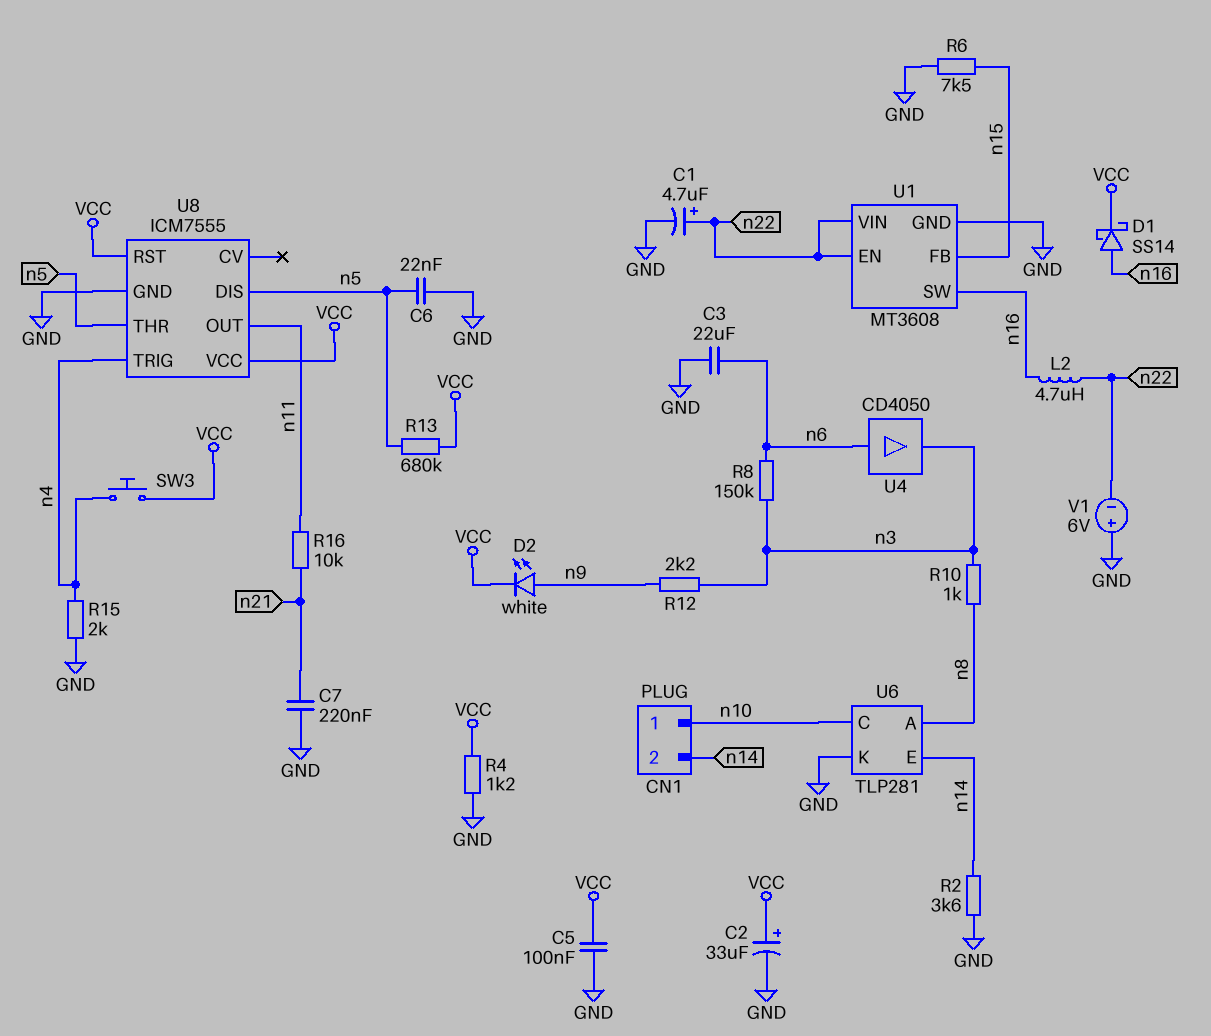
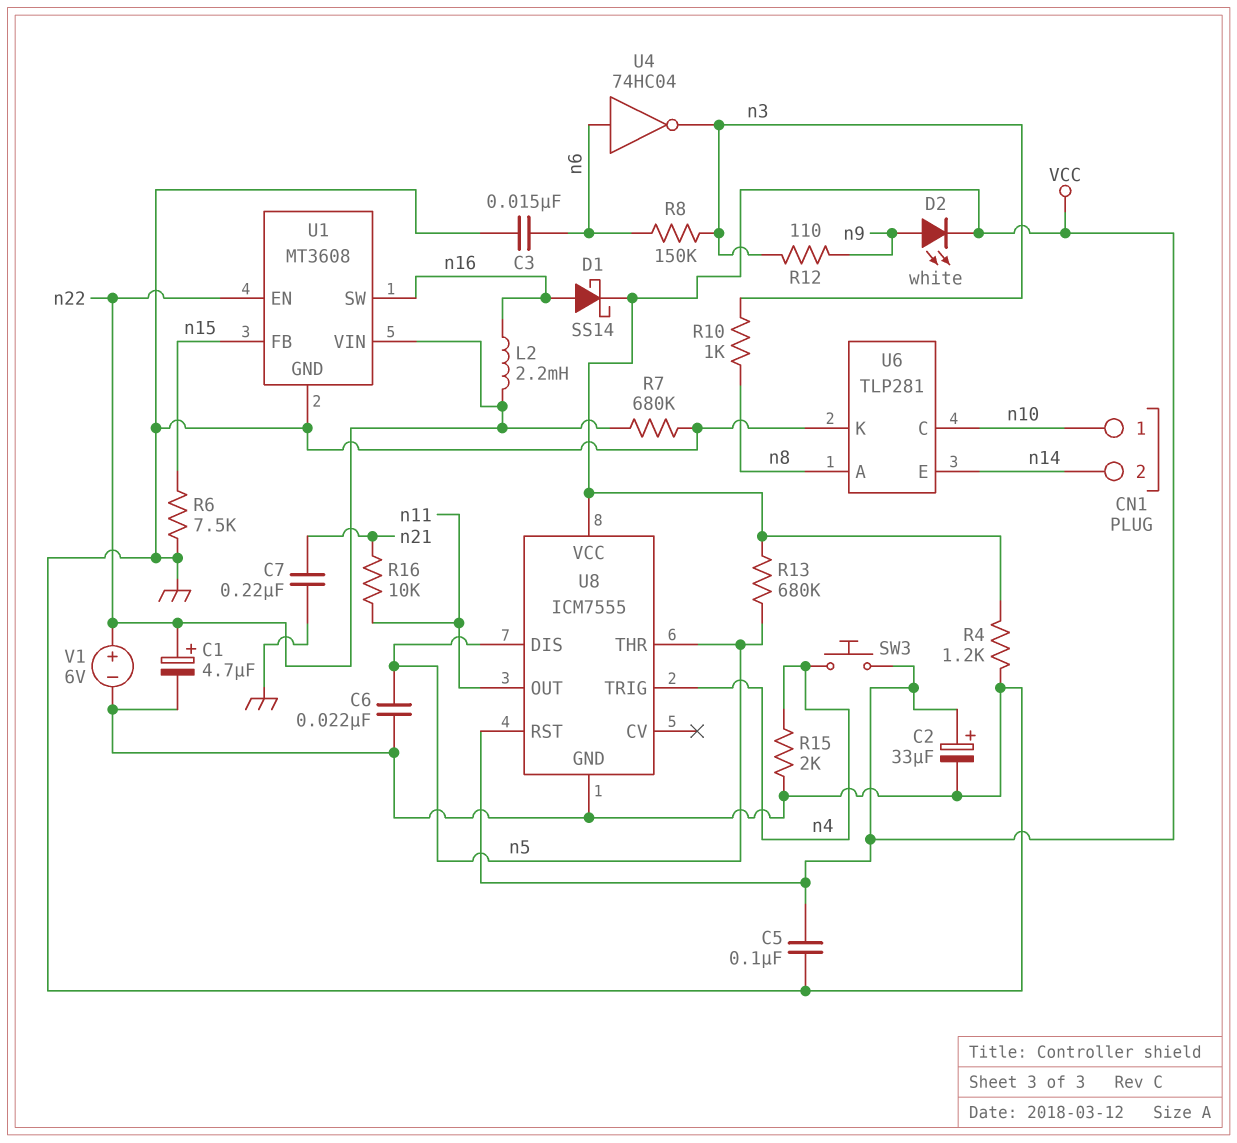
C3: 22uF (GND, n6) -> 15nF (GND, n6)
L2: 4.7uH (n16, n22) -> 2.2mH (n16, n22)
R2: 3.6k (GND, n14) -> none
R7: none -> 680k (GND, n22)
R12: 2.2k (n3, n9) -> 110 (n3, n9)
U4: buffer CD4050 (in n6, out n3) -> NOT 74HC04 (in n6, out n3)
V1: 6V (plus GND, minus n22) -> 6V (plus n22, minus GND)

